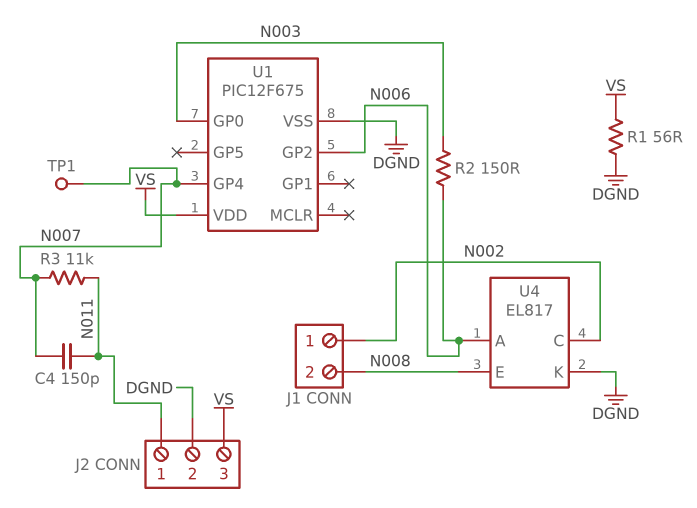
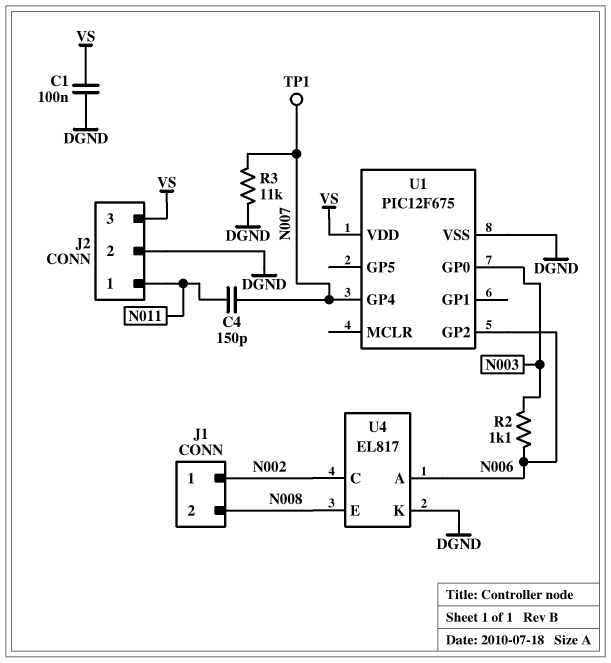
C1: none -> 100nF (DGND, VS)
R1: 56 (DGND, VS) -> none
R2: 150 (N003, N006) -> 1.1k (N003, N006)
R3: 11k (N007, N011) -> 11k (DGND, N007)

